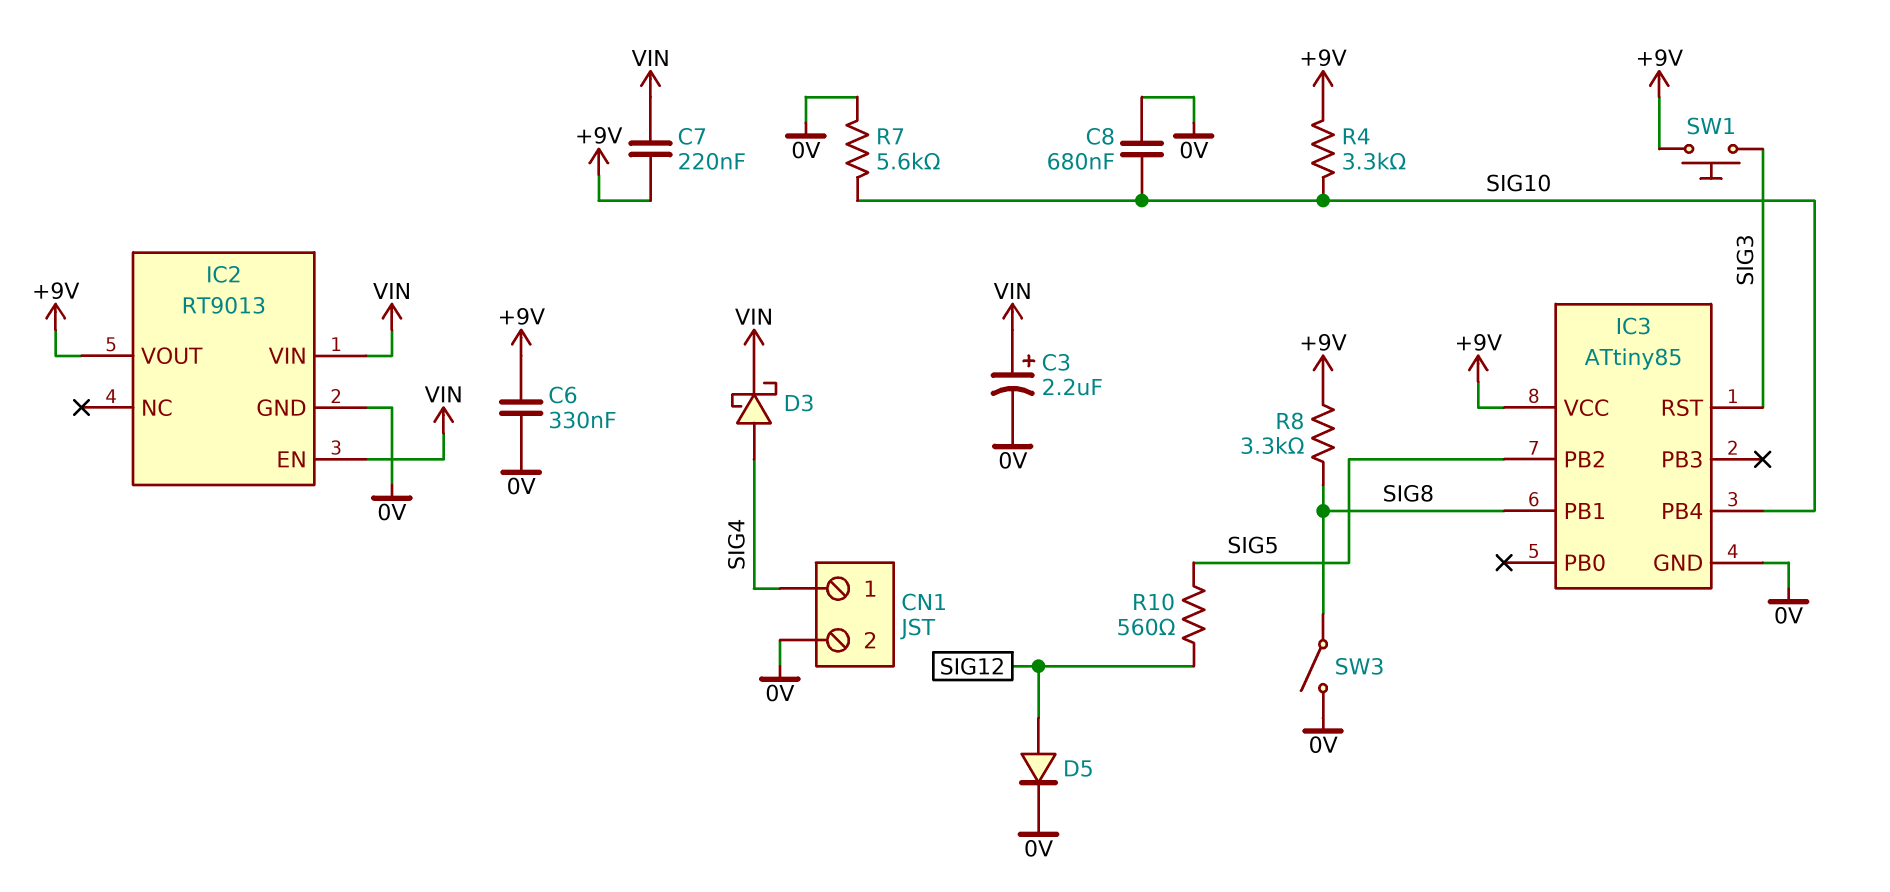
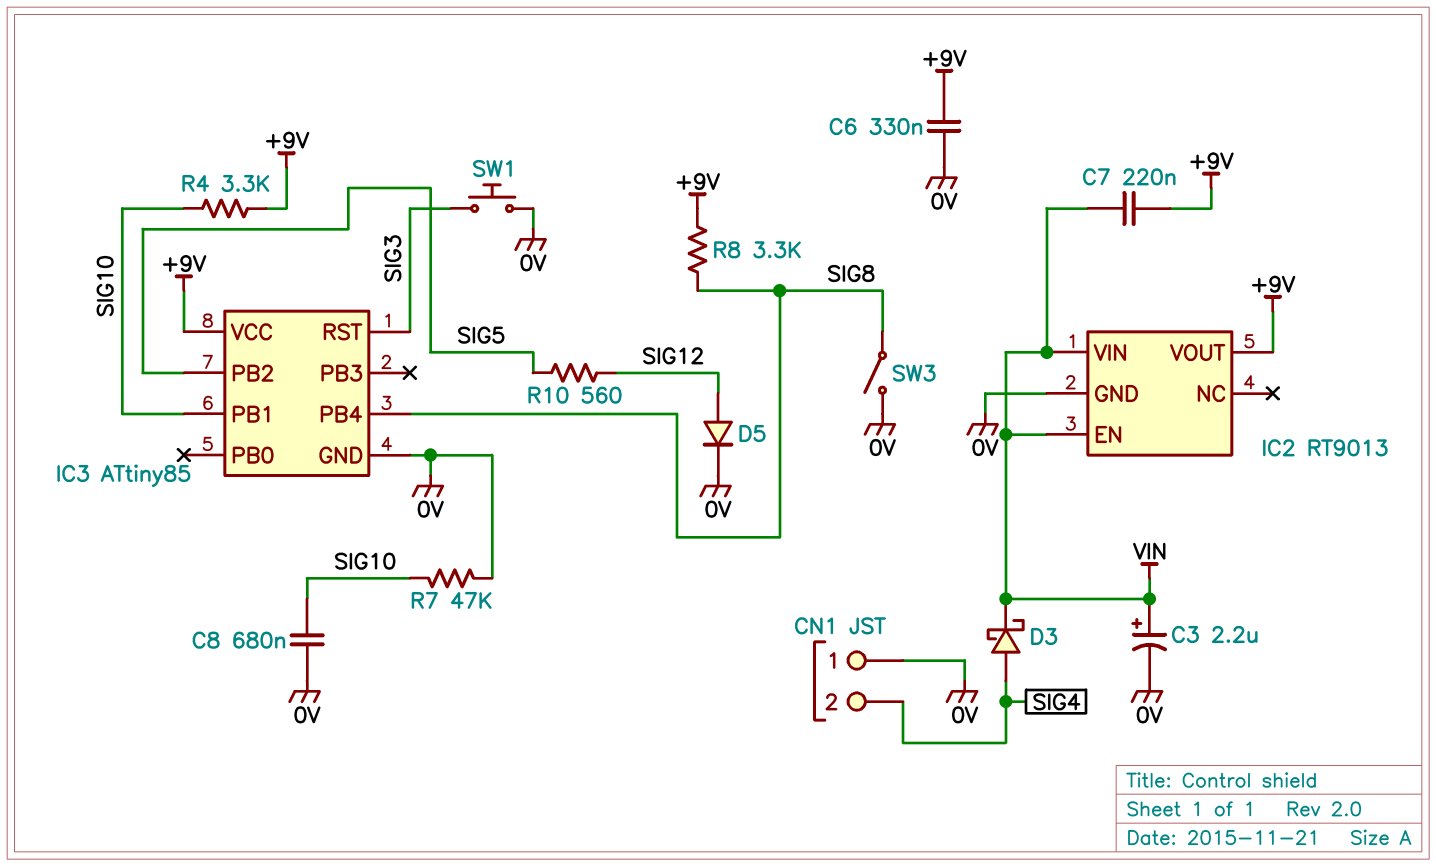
CN1 pin 1: SIG4 -> 0V
CN1 pin 2: 0V -> SIG4
IC3 pin PB1: SIG8 -> SIG10
IC3 pin PB4: SIG10 -> SIG8
R7: 5.6k (0V, SIG10) -> 47k (0V, SIG10)
SW1: button (+9V, SIG3) -> button (0V, SIG3)

